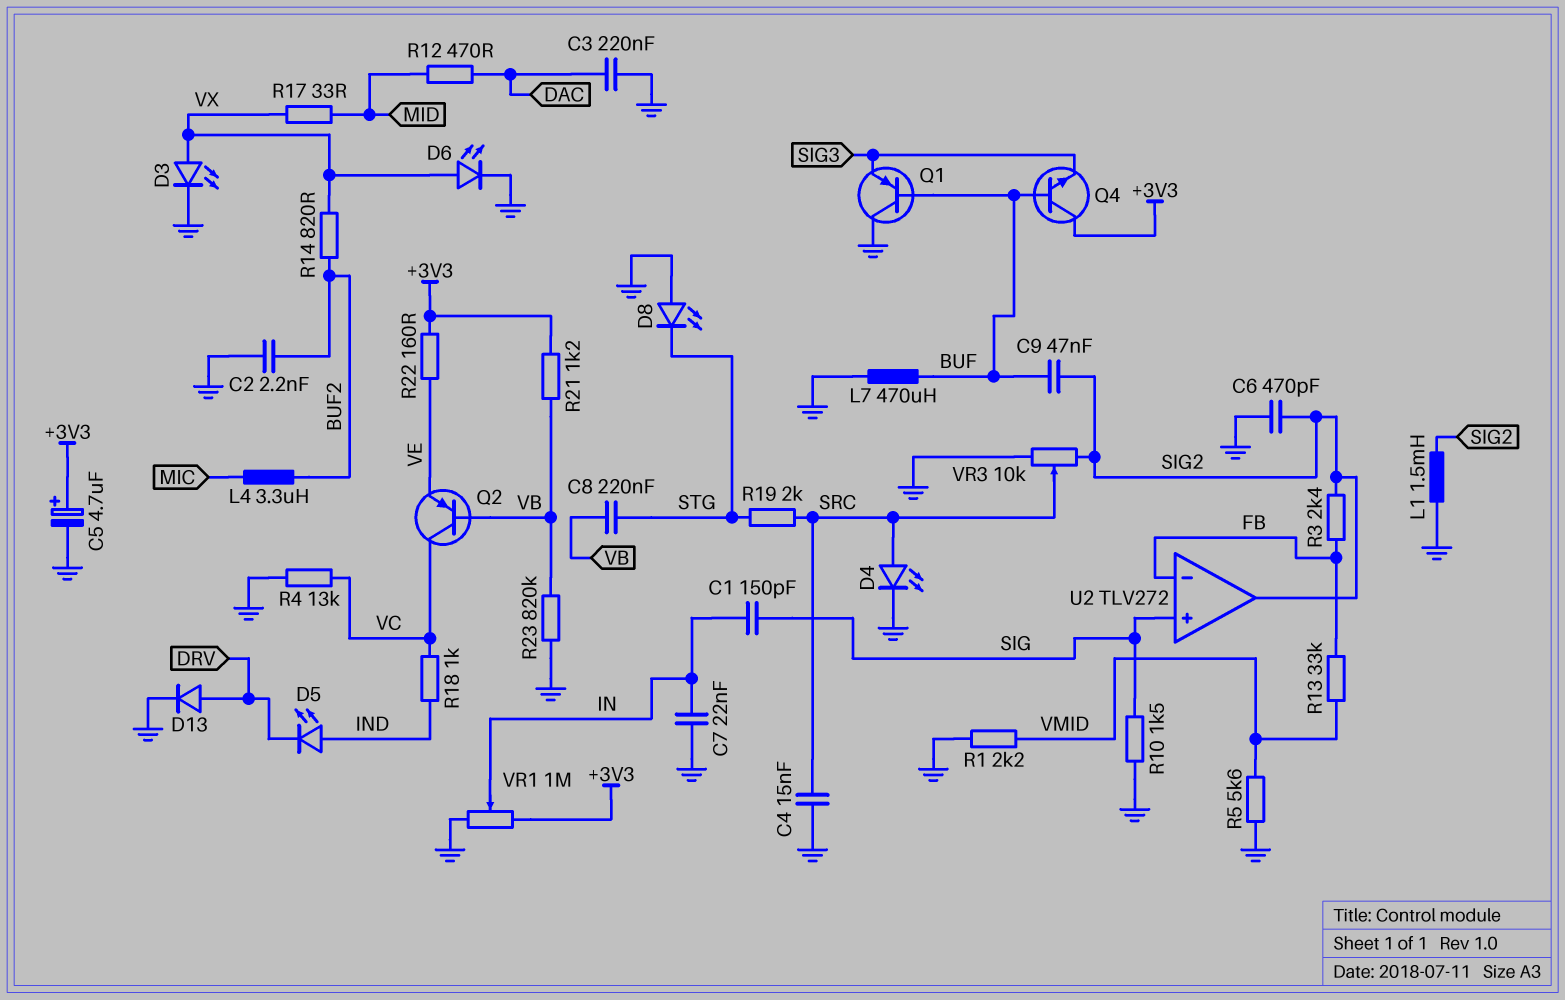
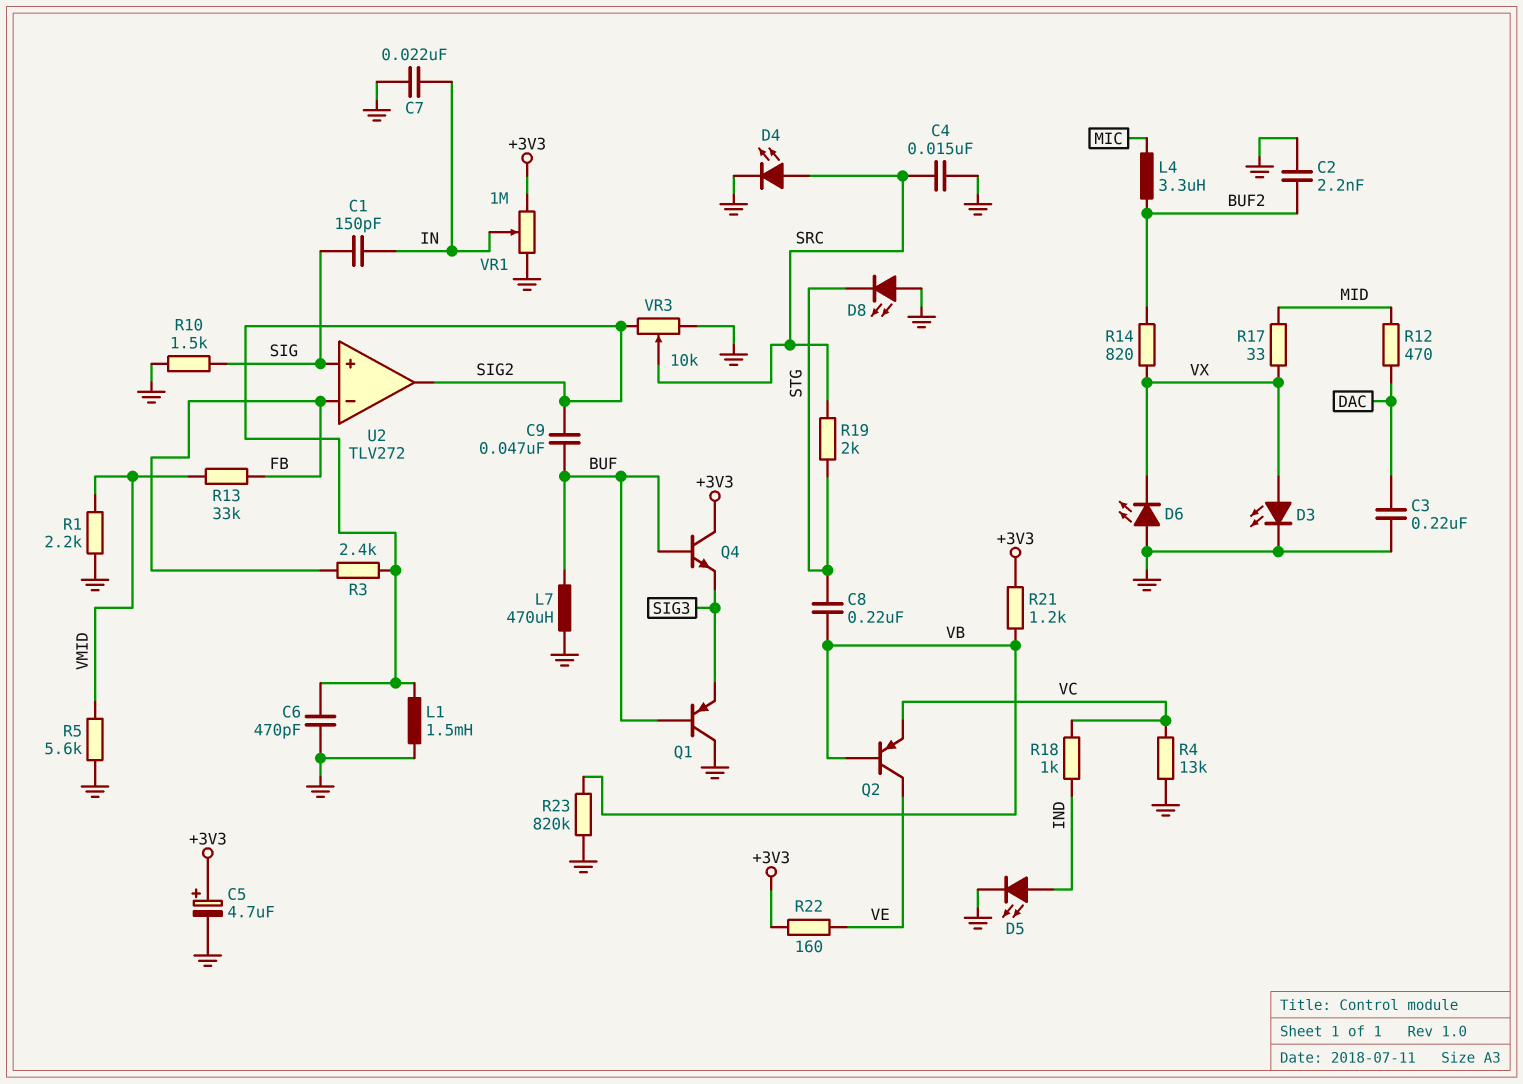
D5: LED (A IND, K DRV) -> LED (A IND, K GND)
D6: LED (A VX, K GND) -> LED (A GND, K VX)
D13: diode (A DRV, K GND) -> none
Q2: PNP (B VB, C VC, E VE) -> PNP (B VB, C VE, E VC)

